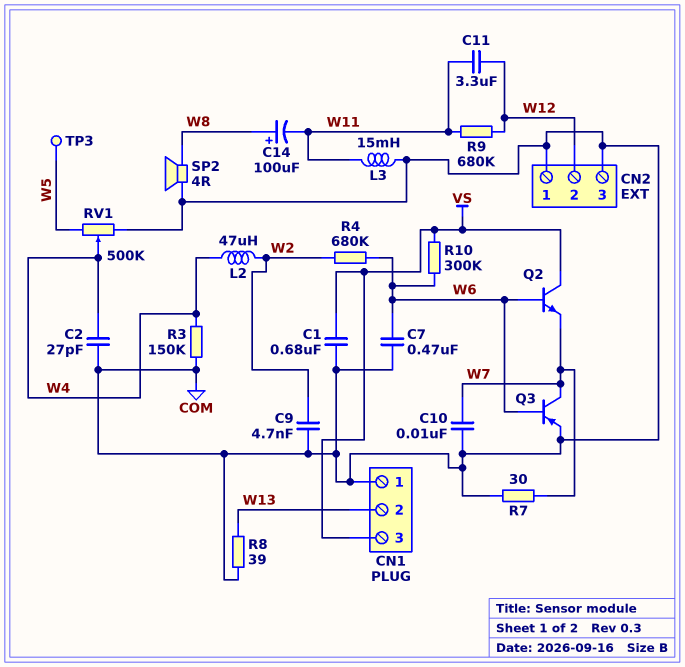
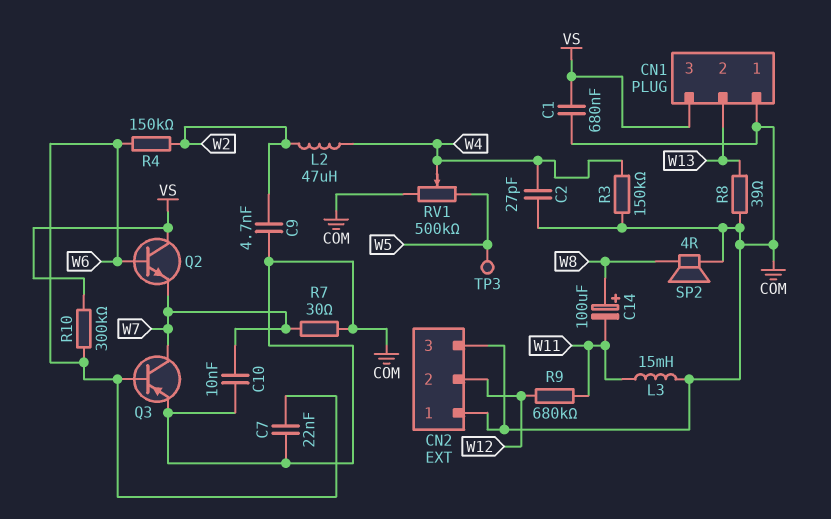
C7: 470nF (COM, W6) -> 22nF (COM, W6)
C11: 3.3uF (W11, W12) -> none
R4: 680k (W2, W6) -> 150k (W2, W6)

